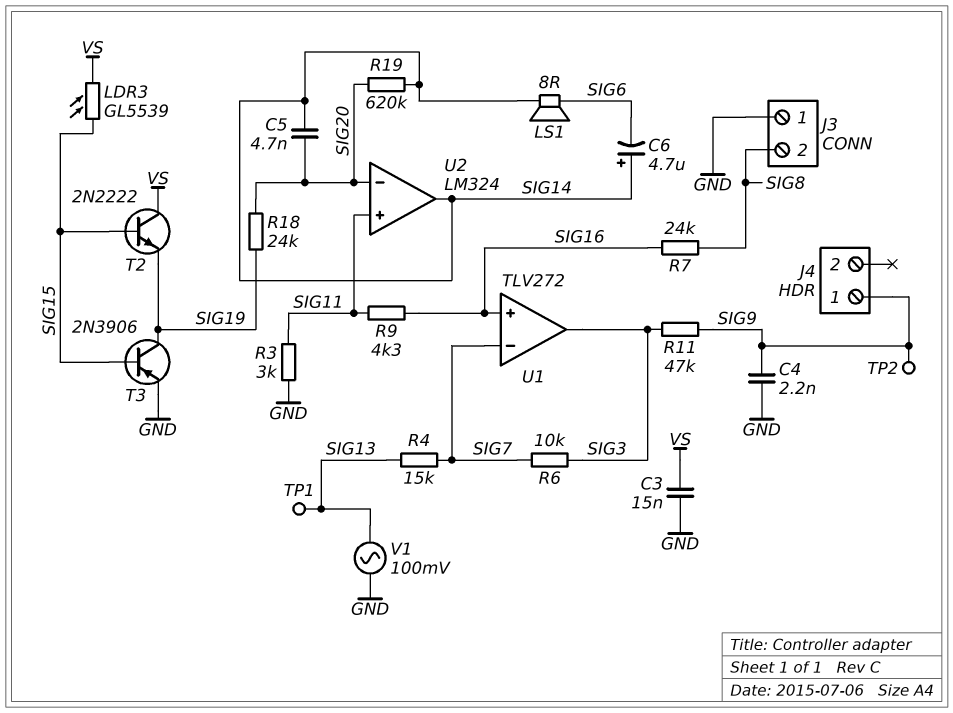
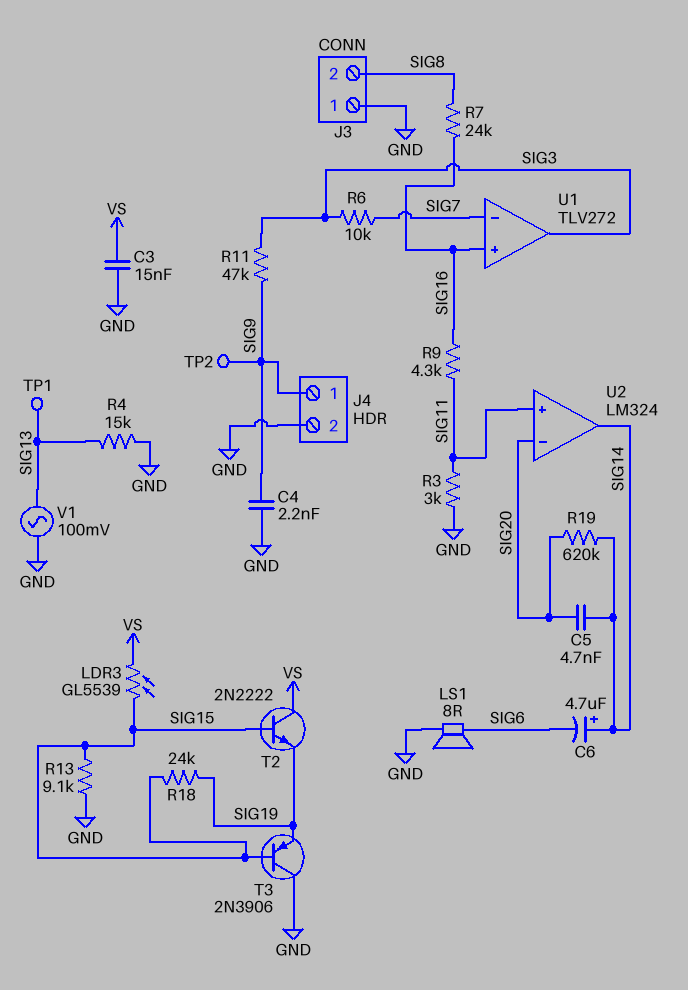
J4 pin 2: none -> GND
LS1: speaker 8R (SIG6, SIG14) -> speaker 8R (GND, SIG6)
R4: 15k (SIG7, SIG13) -> 15k (GND, SIG13)
R13: none -> 9.1k (GND, SIG15)
R18: 24k (SIG19, SIG20) -> 24k (SIG15, SIG19)
T3: PNP 2N3906 (B SIG15, C SIG19, E GND) -> PNP 2N3906 (B SIG15, C GND, E SIG19)

